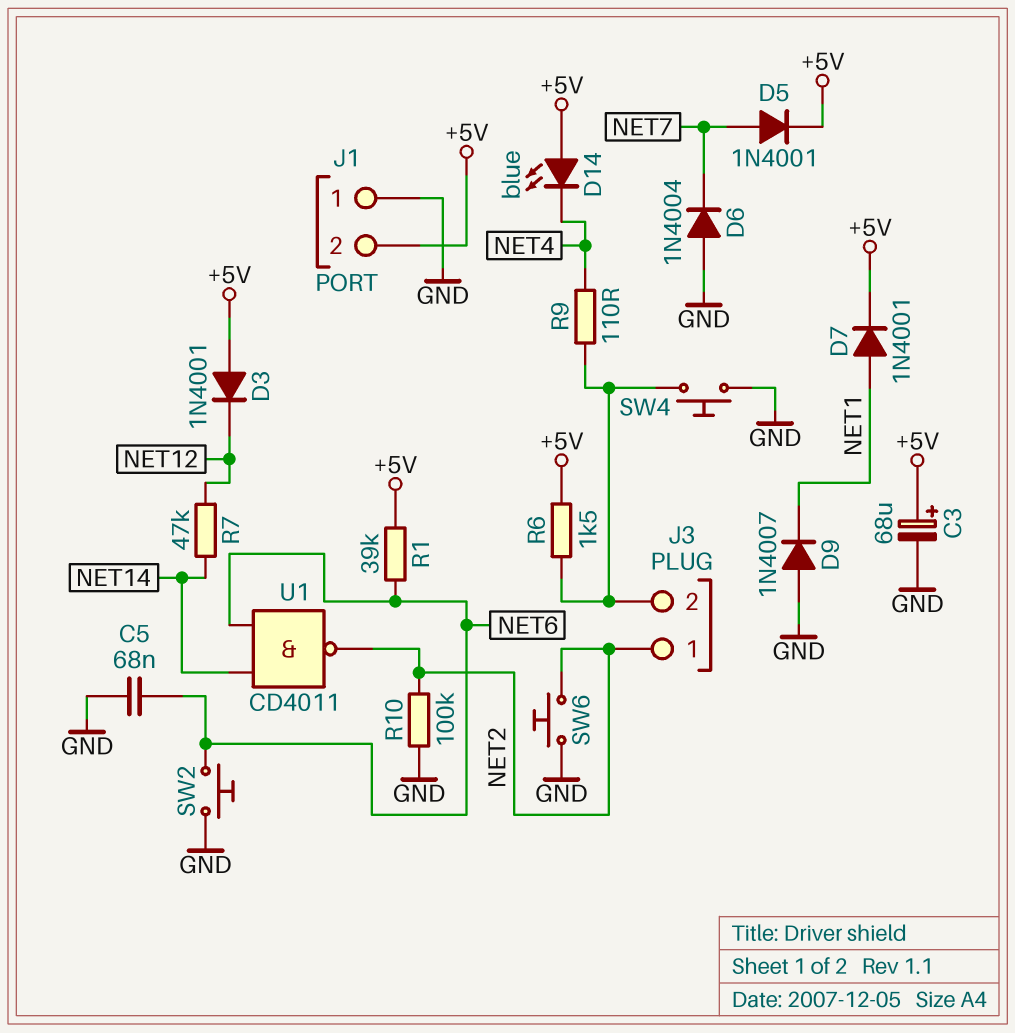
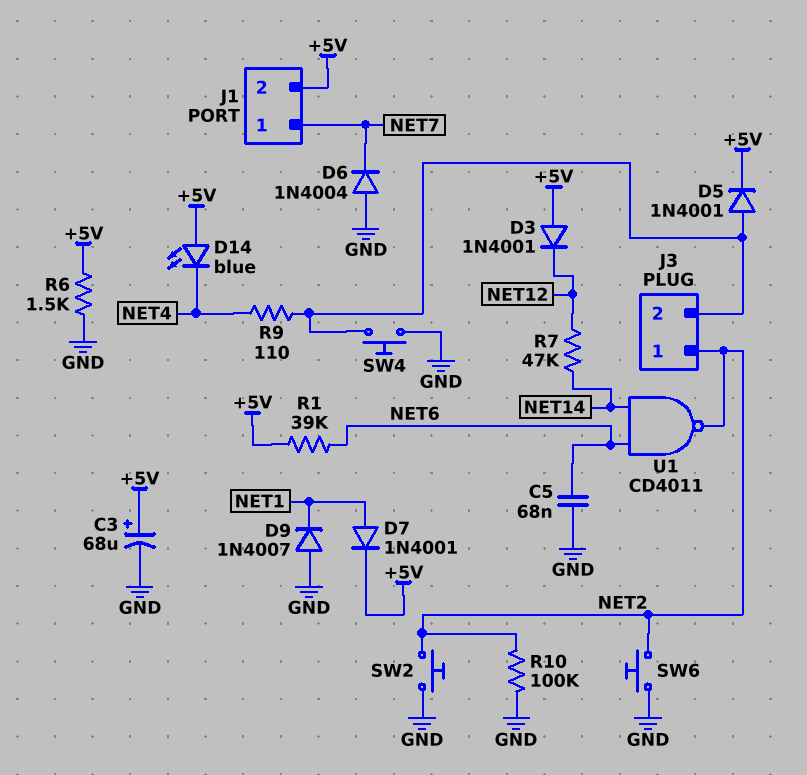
D5: diode 1N4001 (A NET7, K +5V) -> diode 1N4001 (A J3/2, K +5V)
J1 pin 1: GND -> NET7
R6: 1.5k (+5V, J3/2) -> 1.5k (+5V, GND)
SW2: button (GND, NET6) -> button (GND, NET2)

